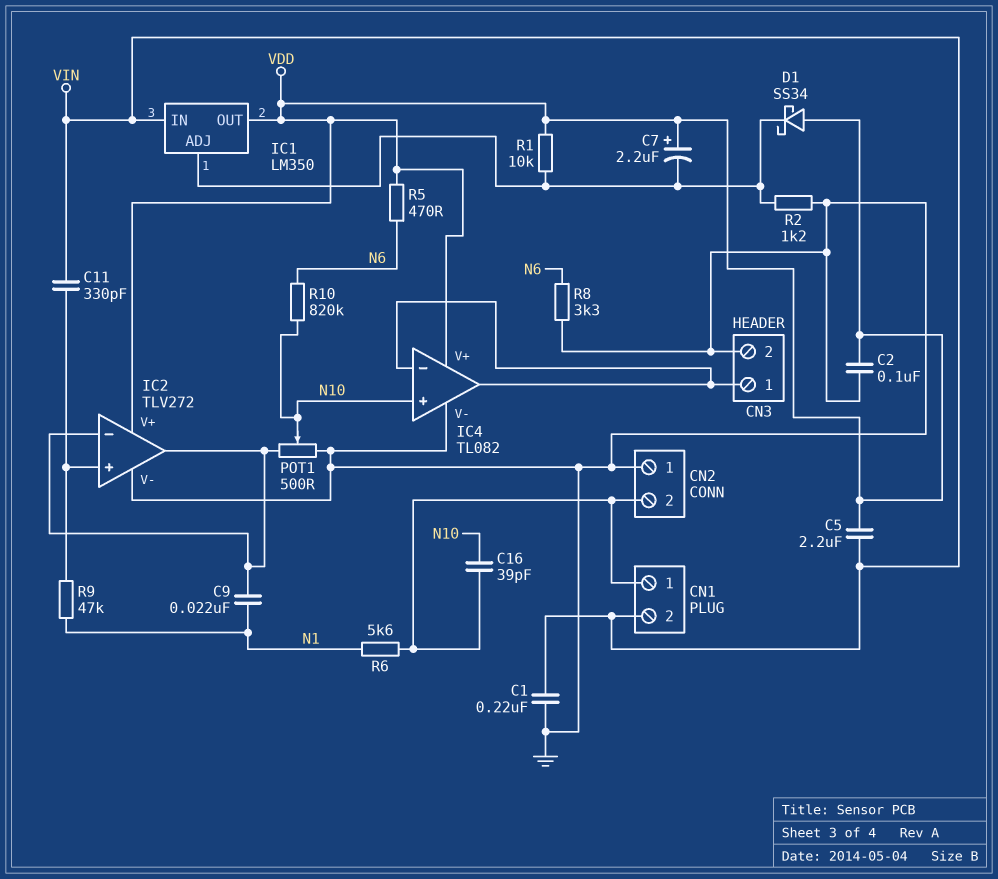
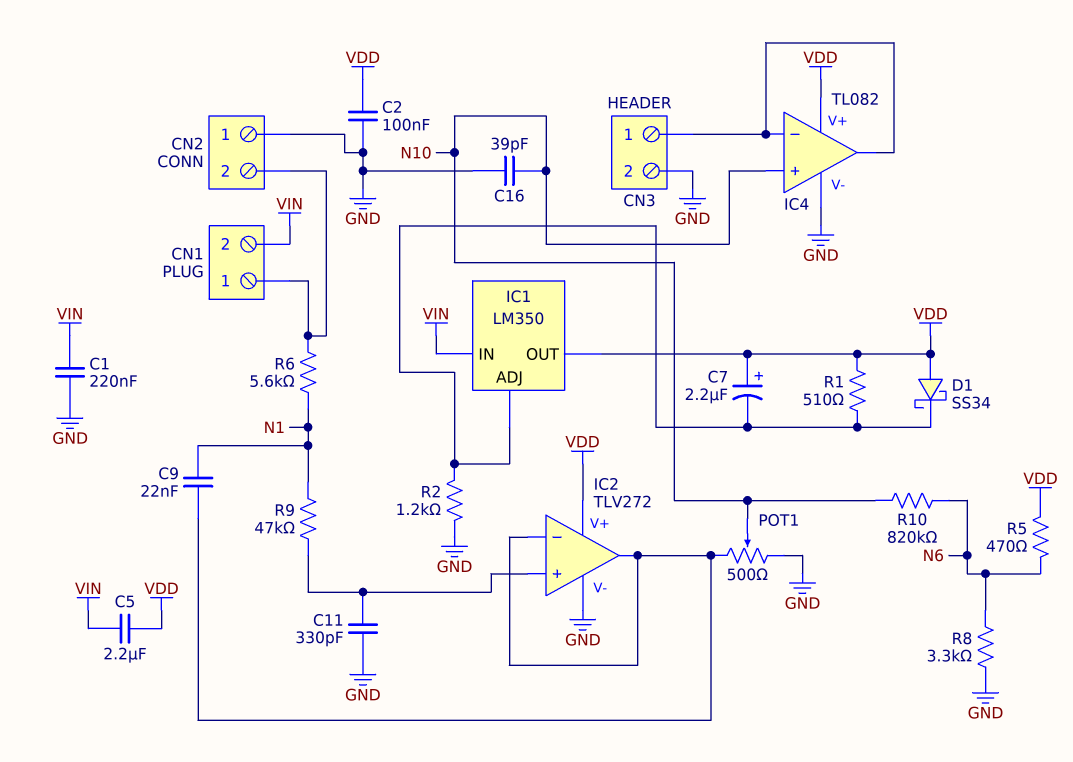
C11: 330pF (IC2/in+, VIN) -> 330pF (GND, IC2/in+)
C16: 39pF (CN1/1, N10) -> 39pF (GND, N10)
R1: 10k (IC1/ADJ, VDD) -> 510 (IC1/ADJ, VDD)

